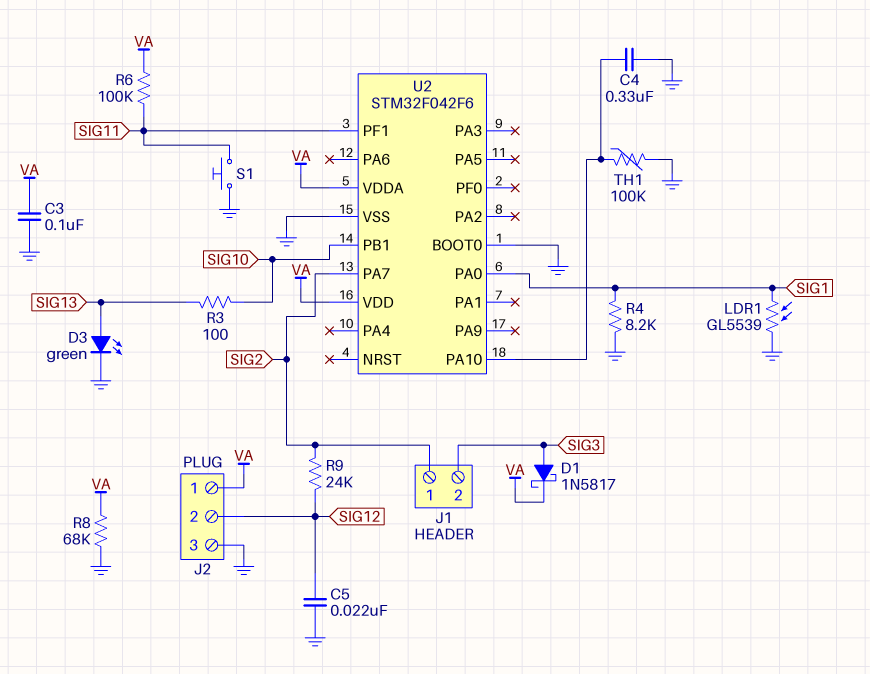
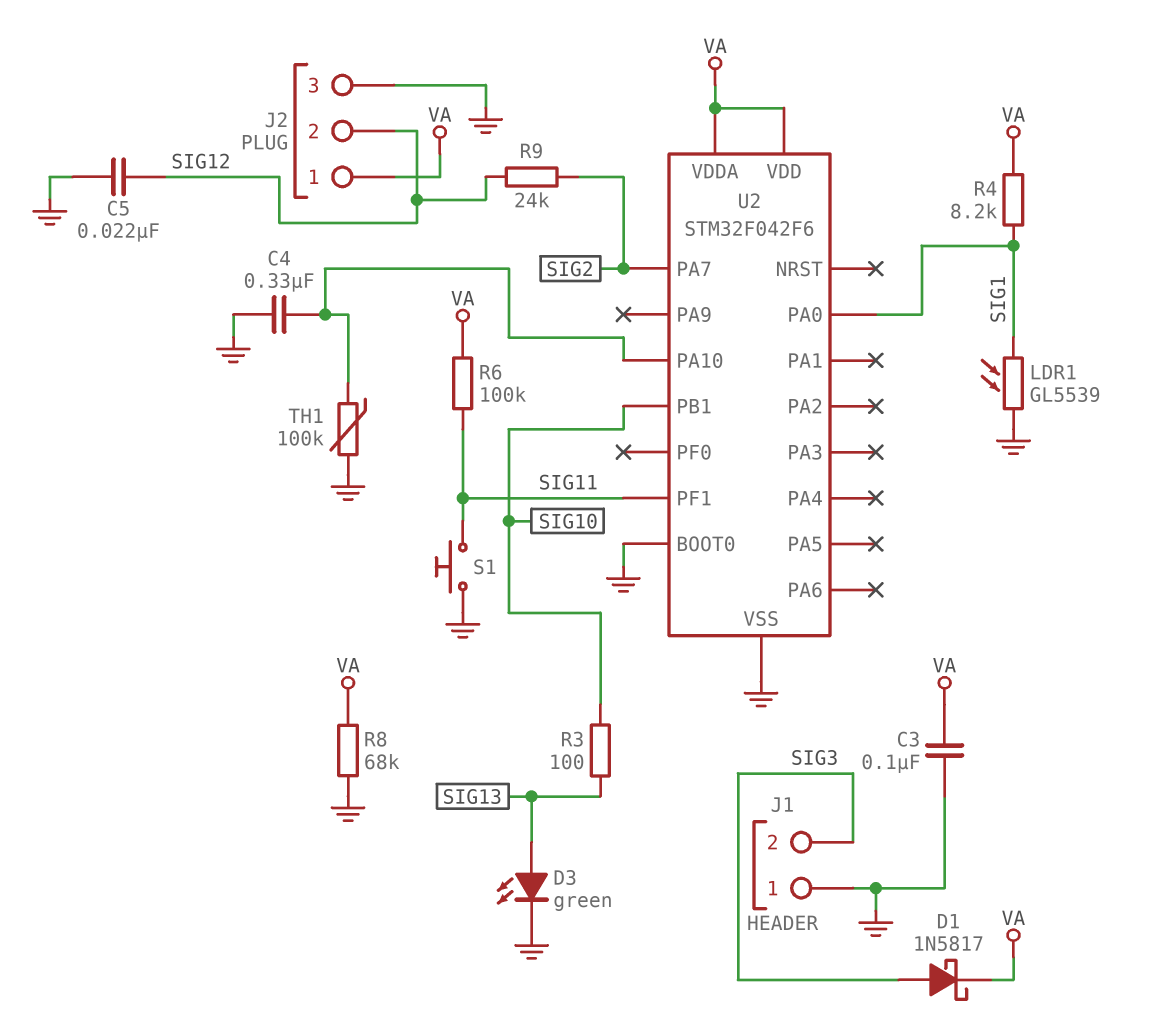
J1 pin 1: SIG2 -> GND
R4: 8.2k (GND, SIG1) -> 8.2k (SIG1, VA)

